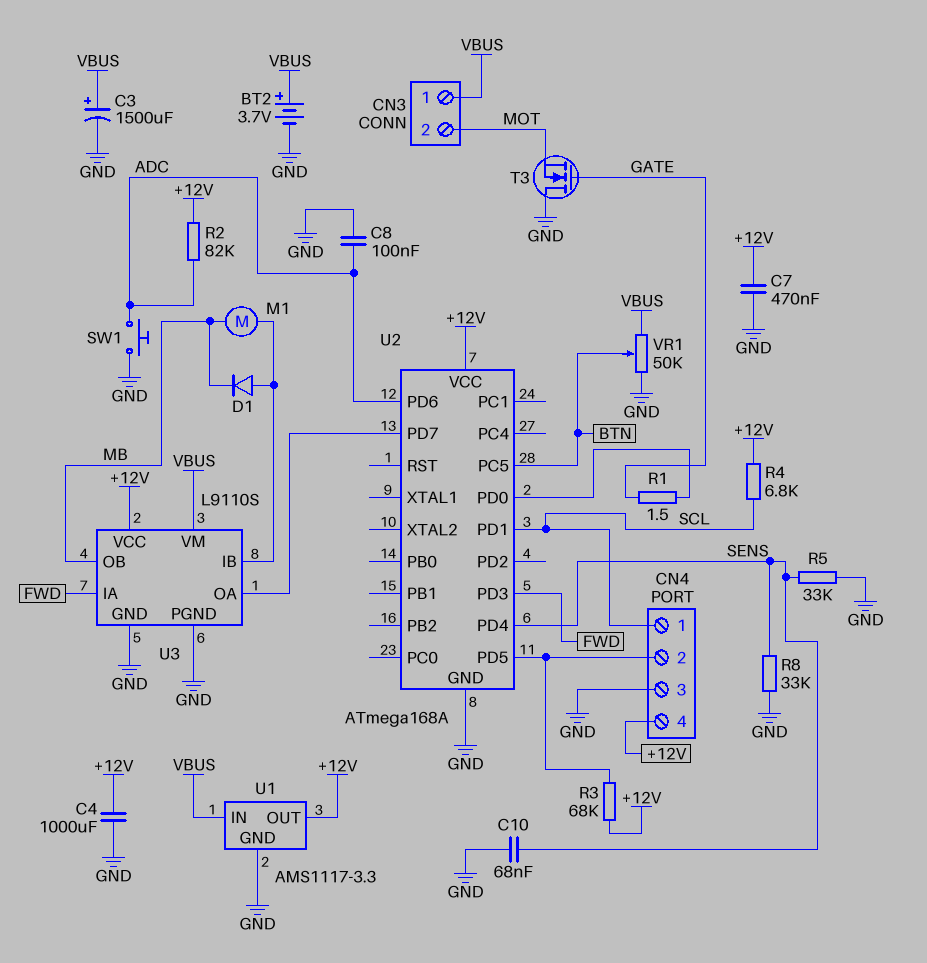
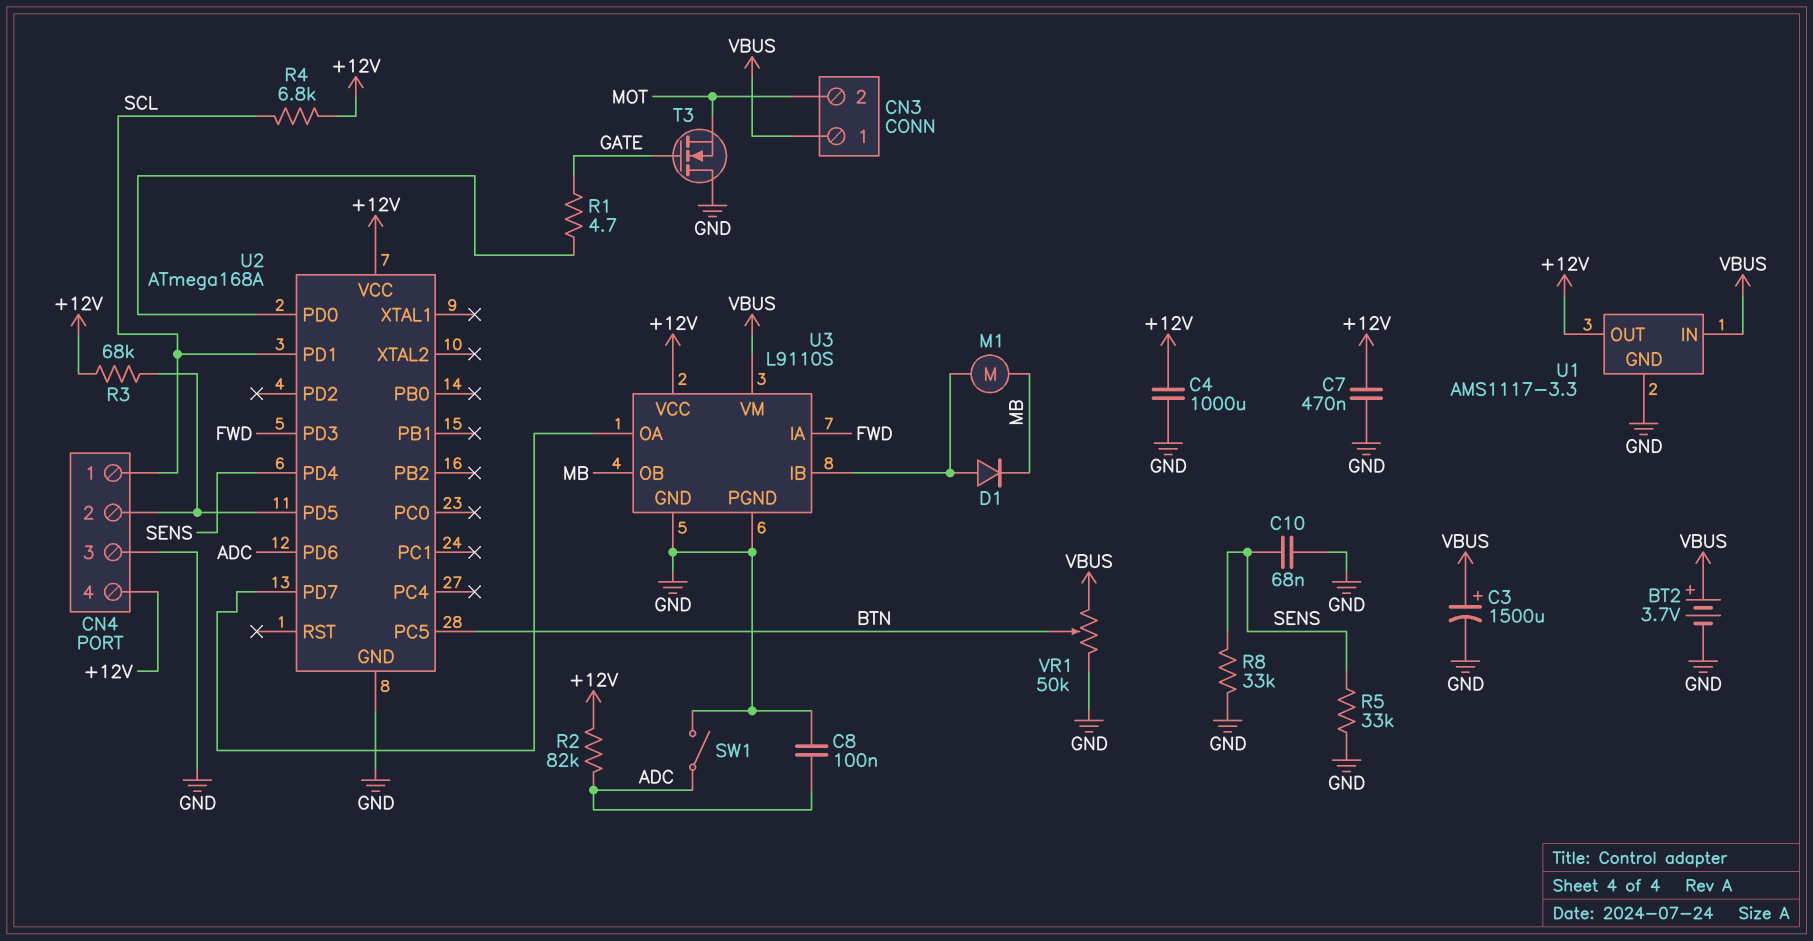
R1: 1.5 (GATE, U2/PD0) -> 4.7 (GATE, U2/PD0)
SW1: button (ADC, GND) -> switch (ADC, GND)

